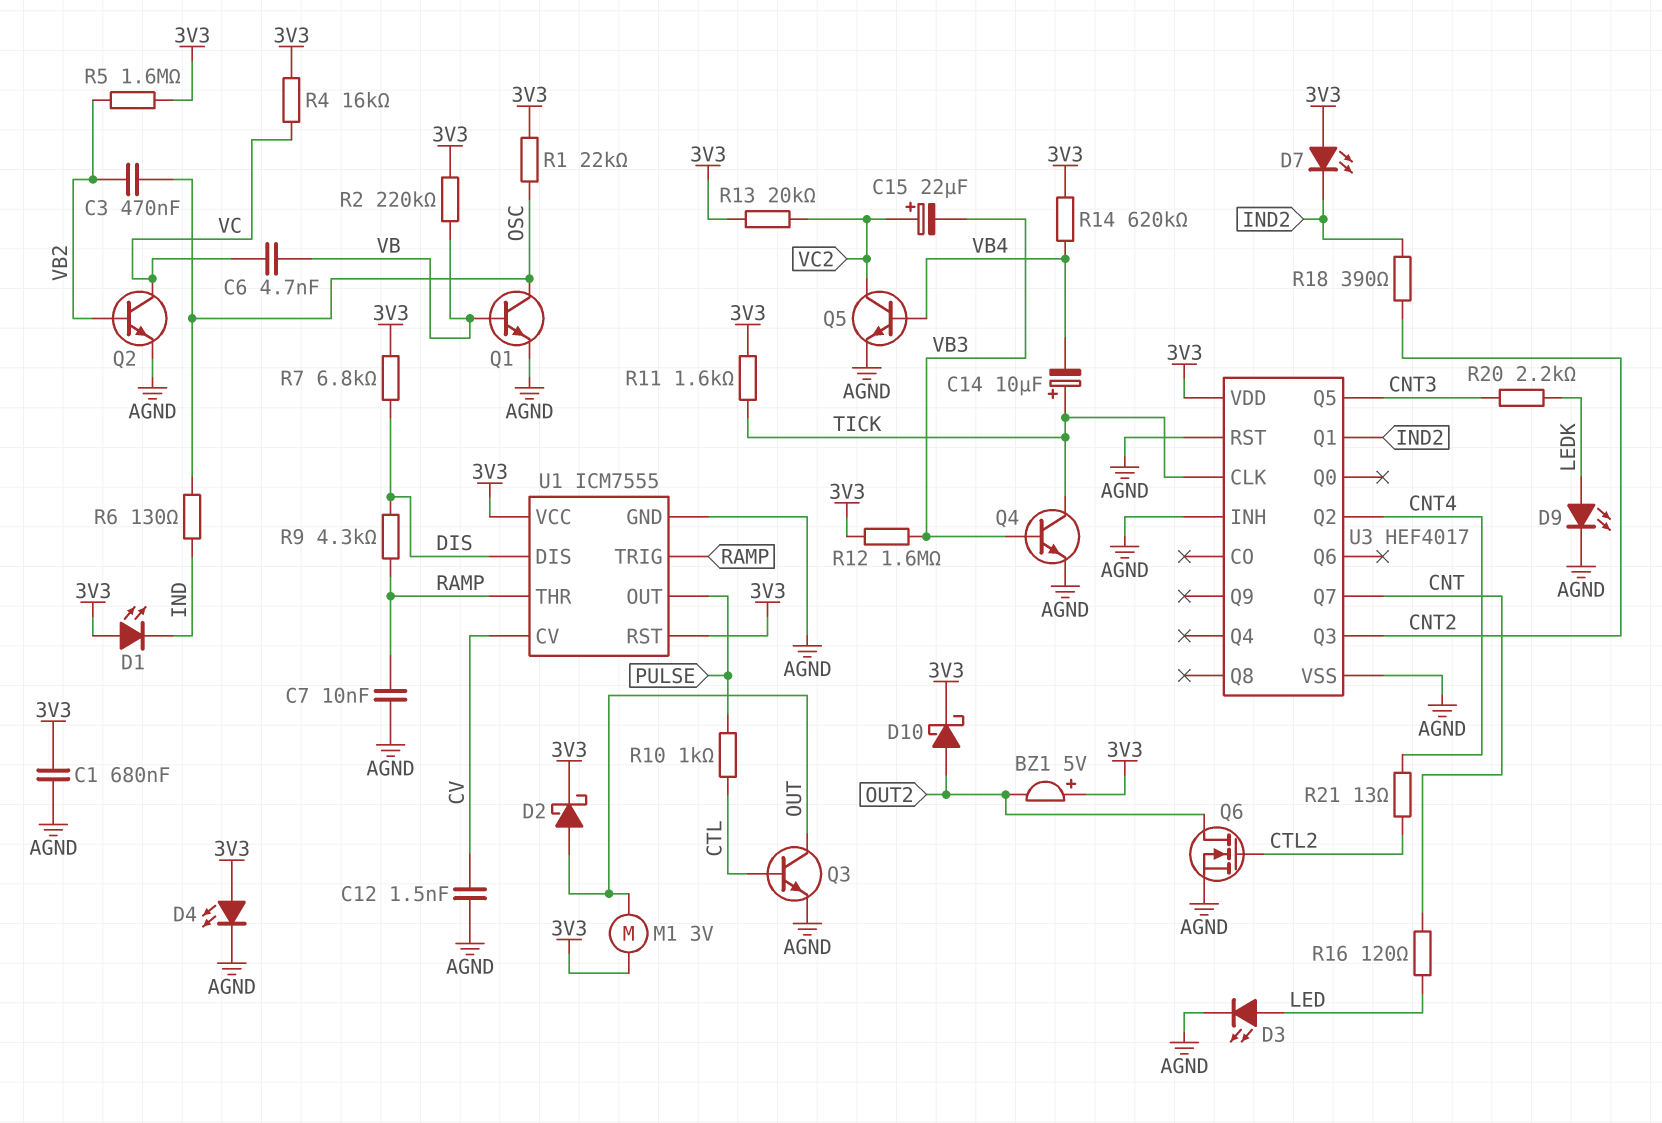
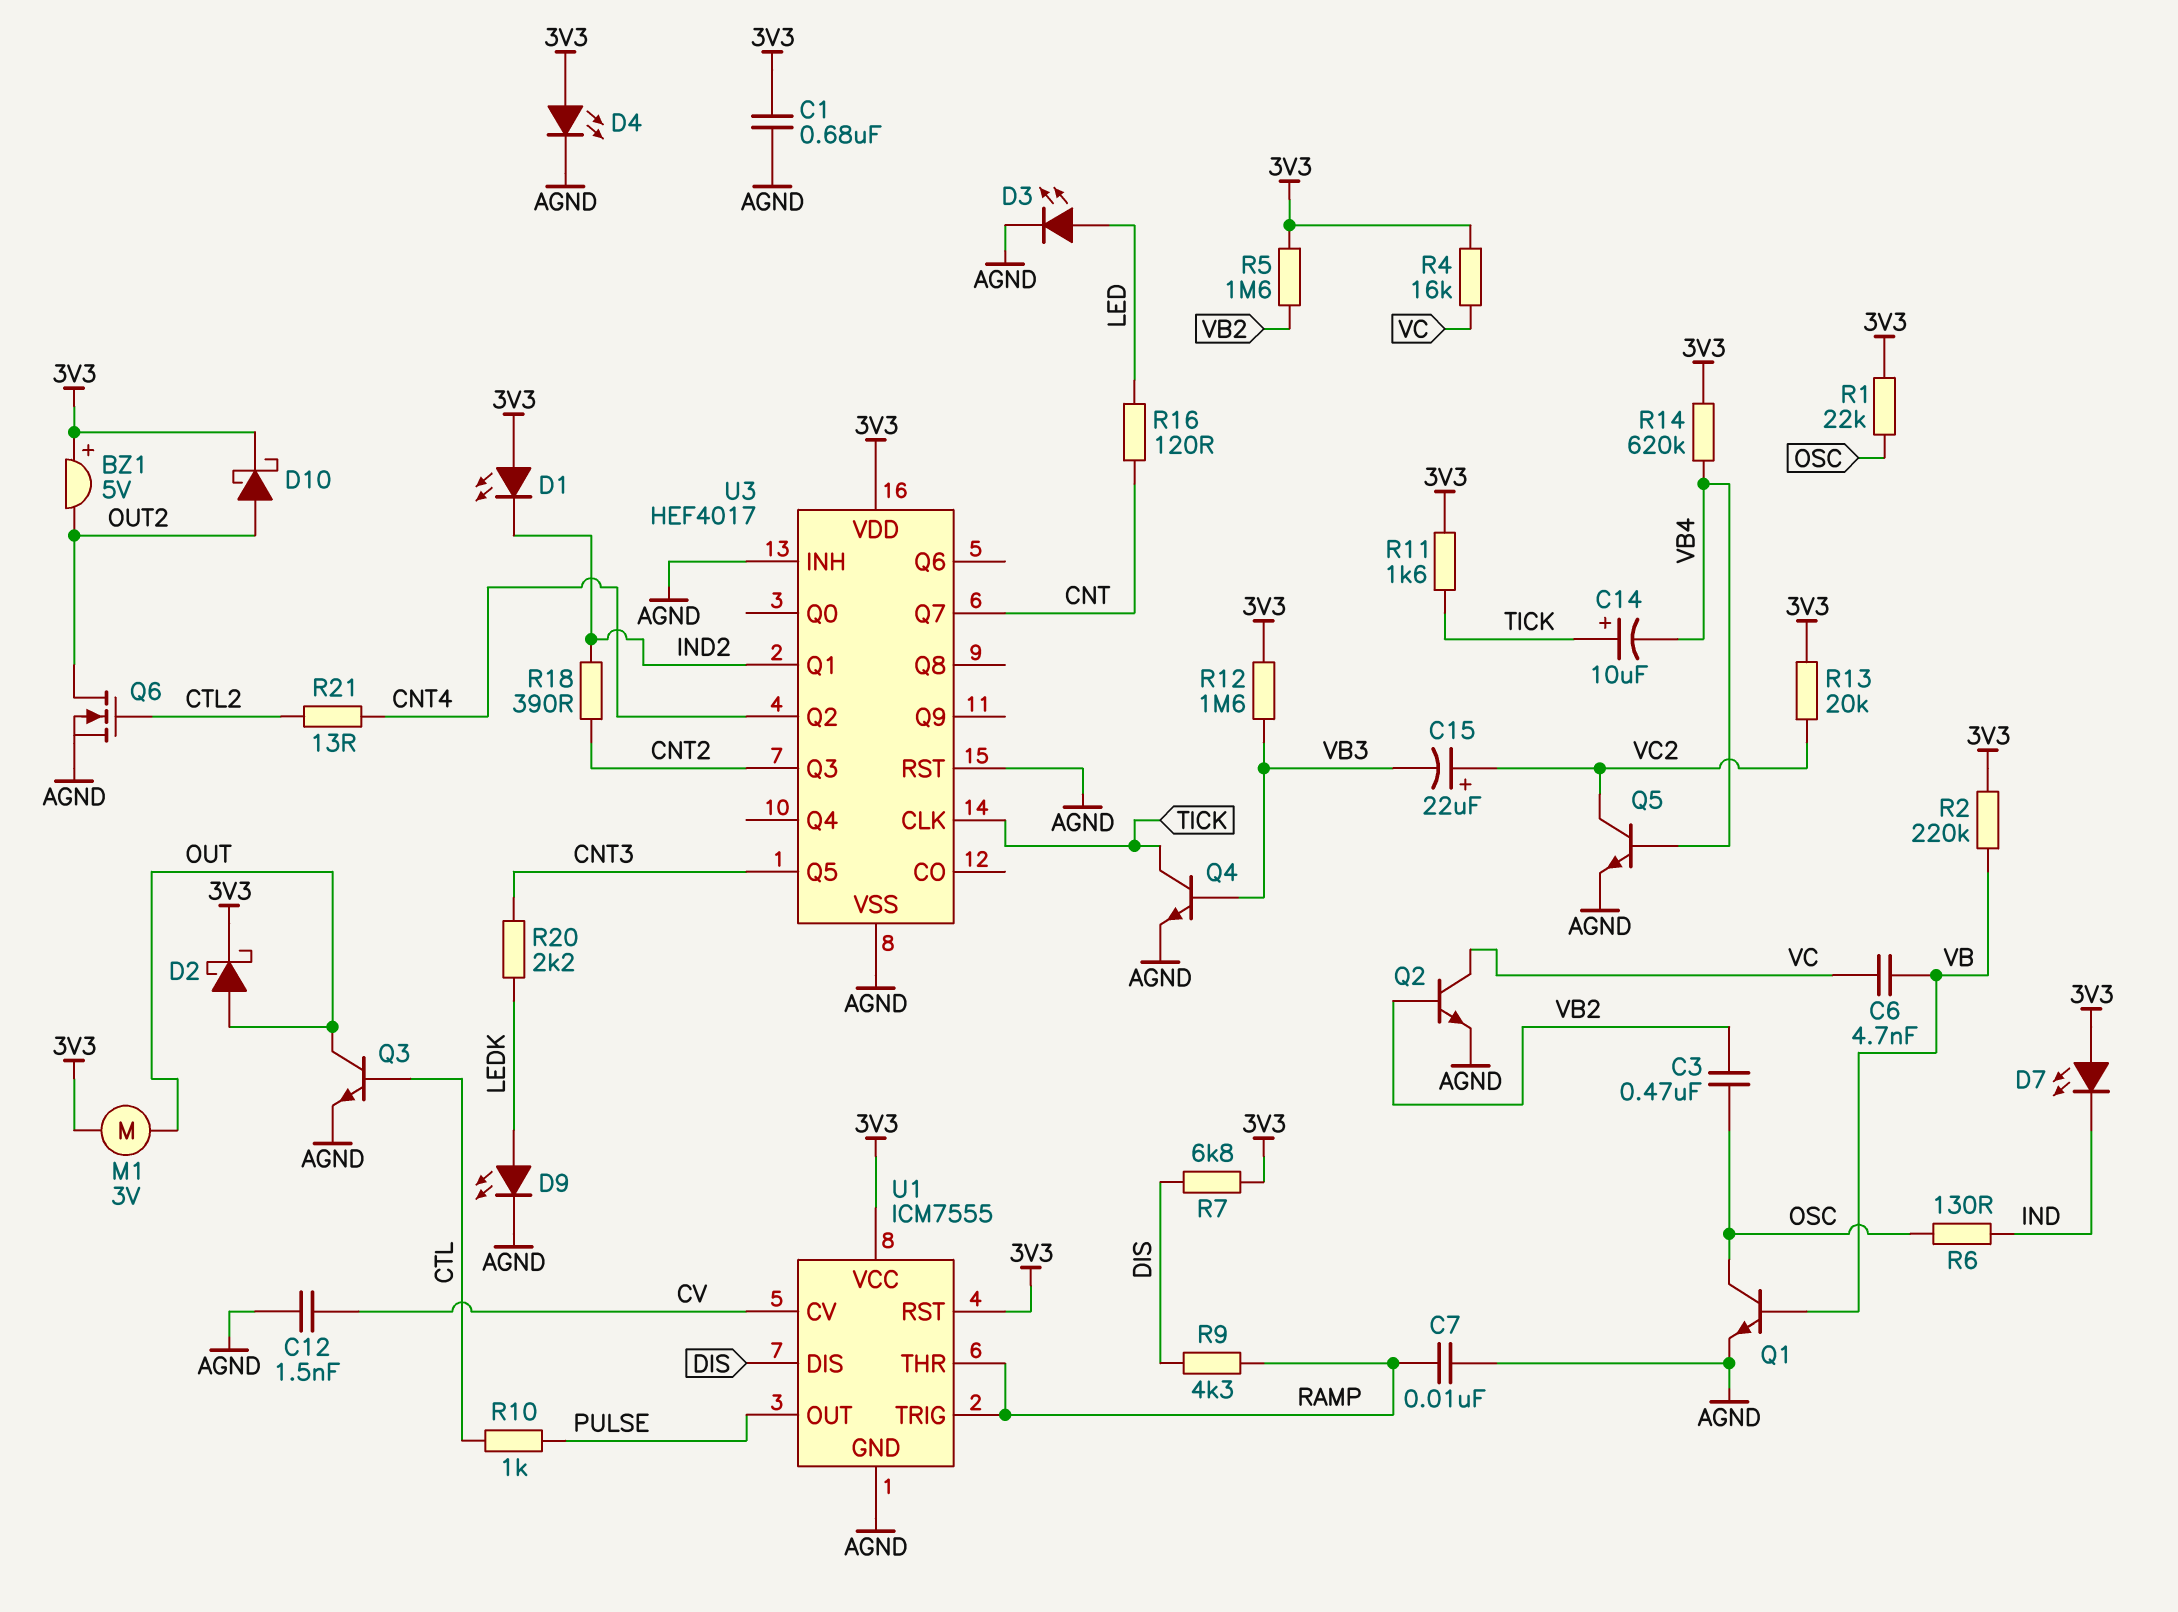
D1: LED (A 3V3, K IND) -> LED (A 3V3, K IND2)
D7: LED (A 3V3, K IND2) -> LED (A 3V3, K IND)

